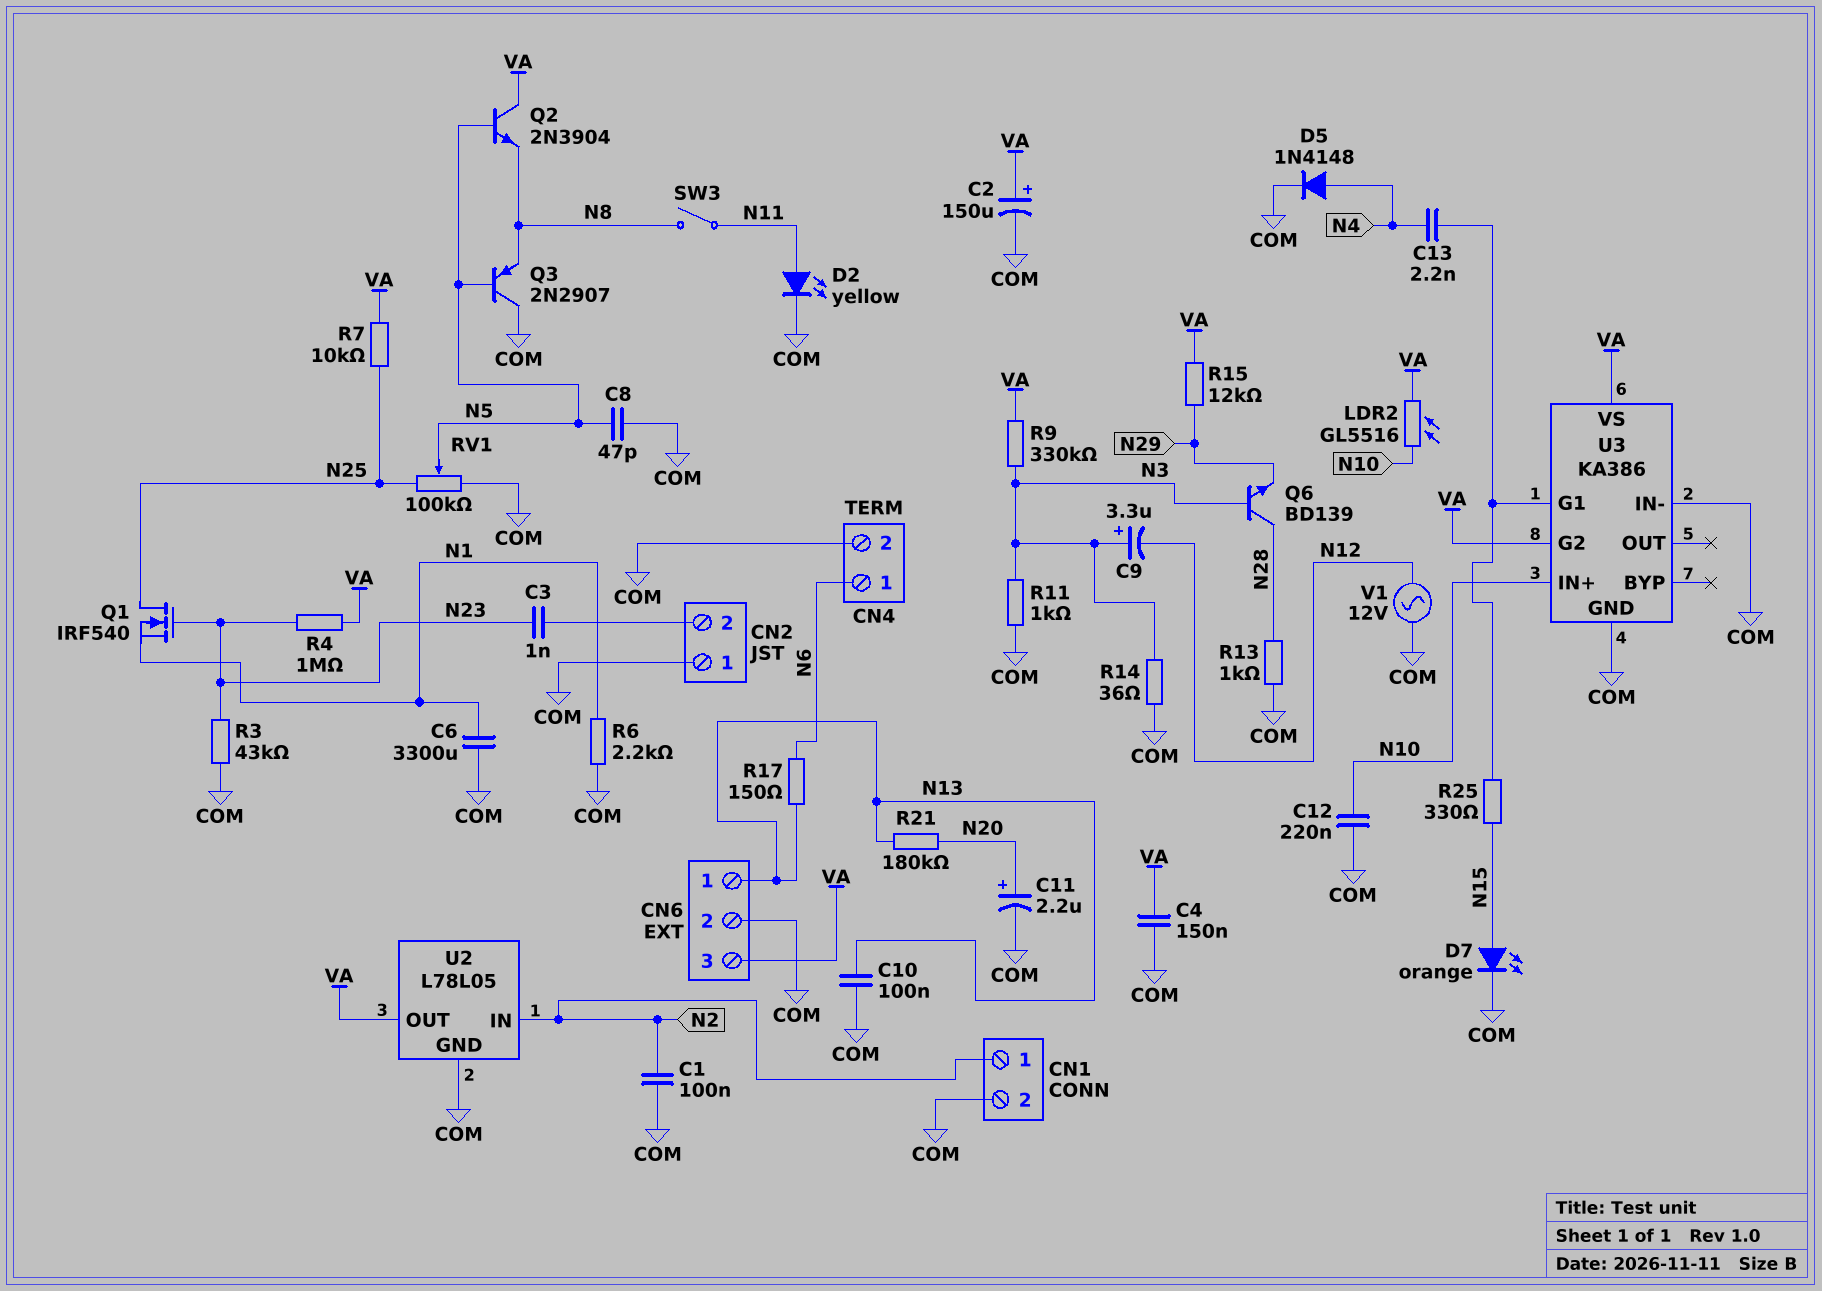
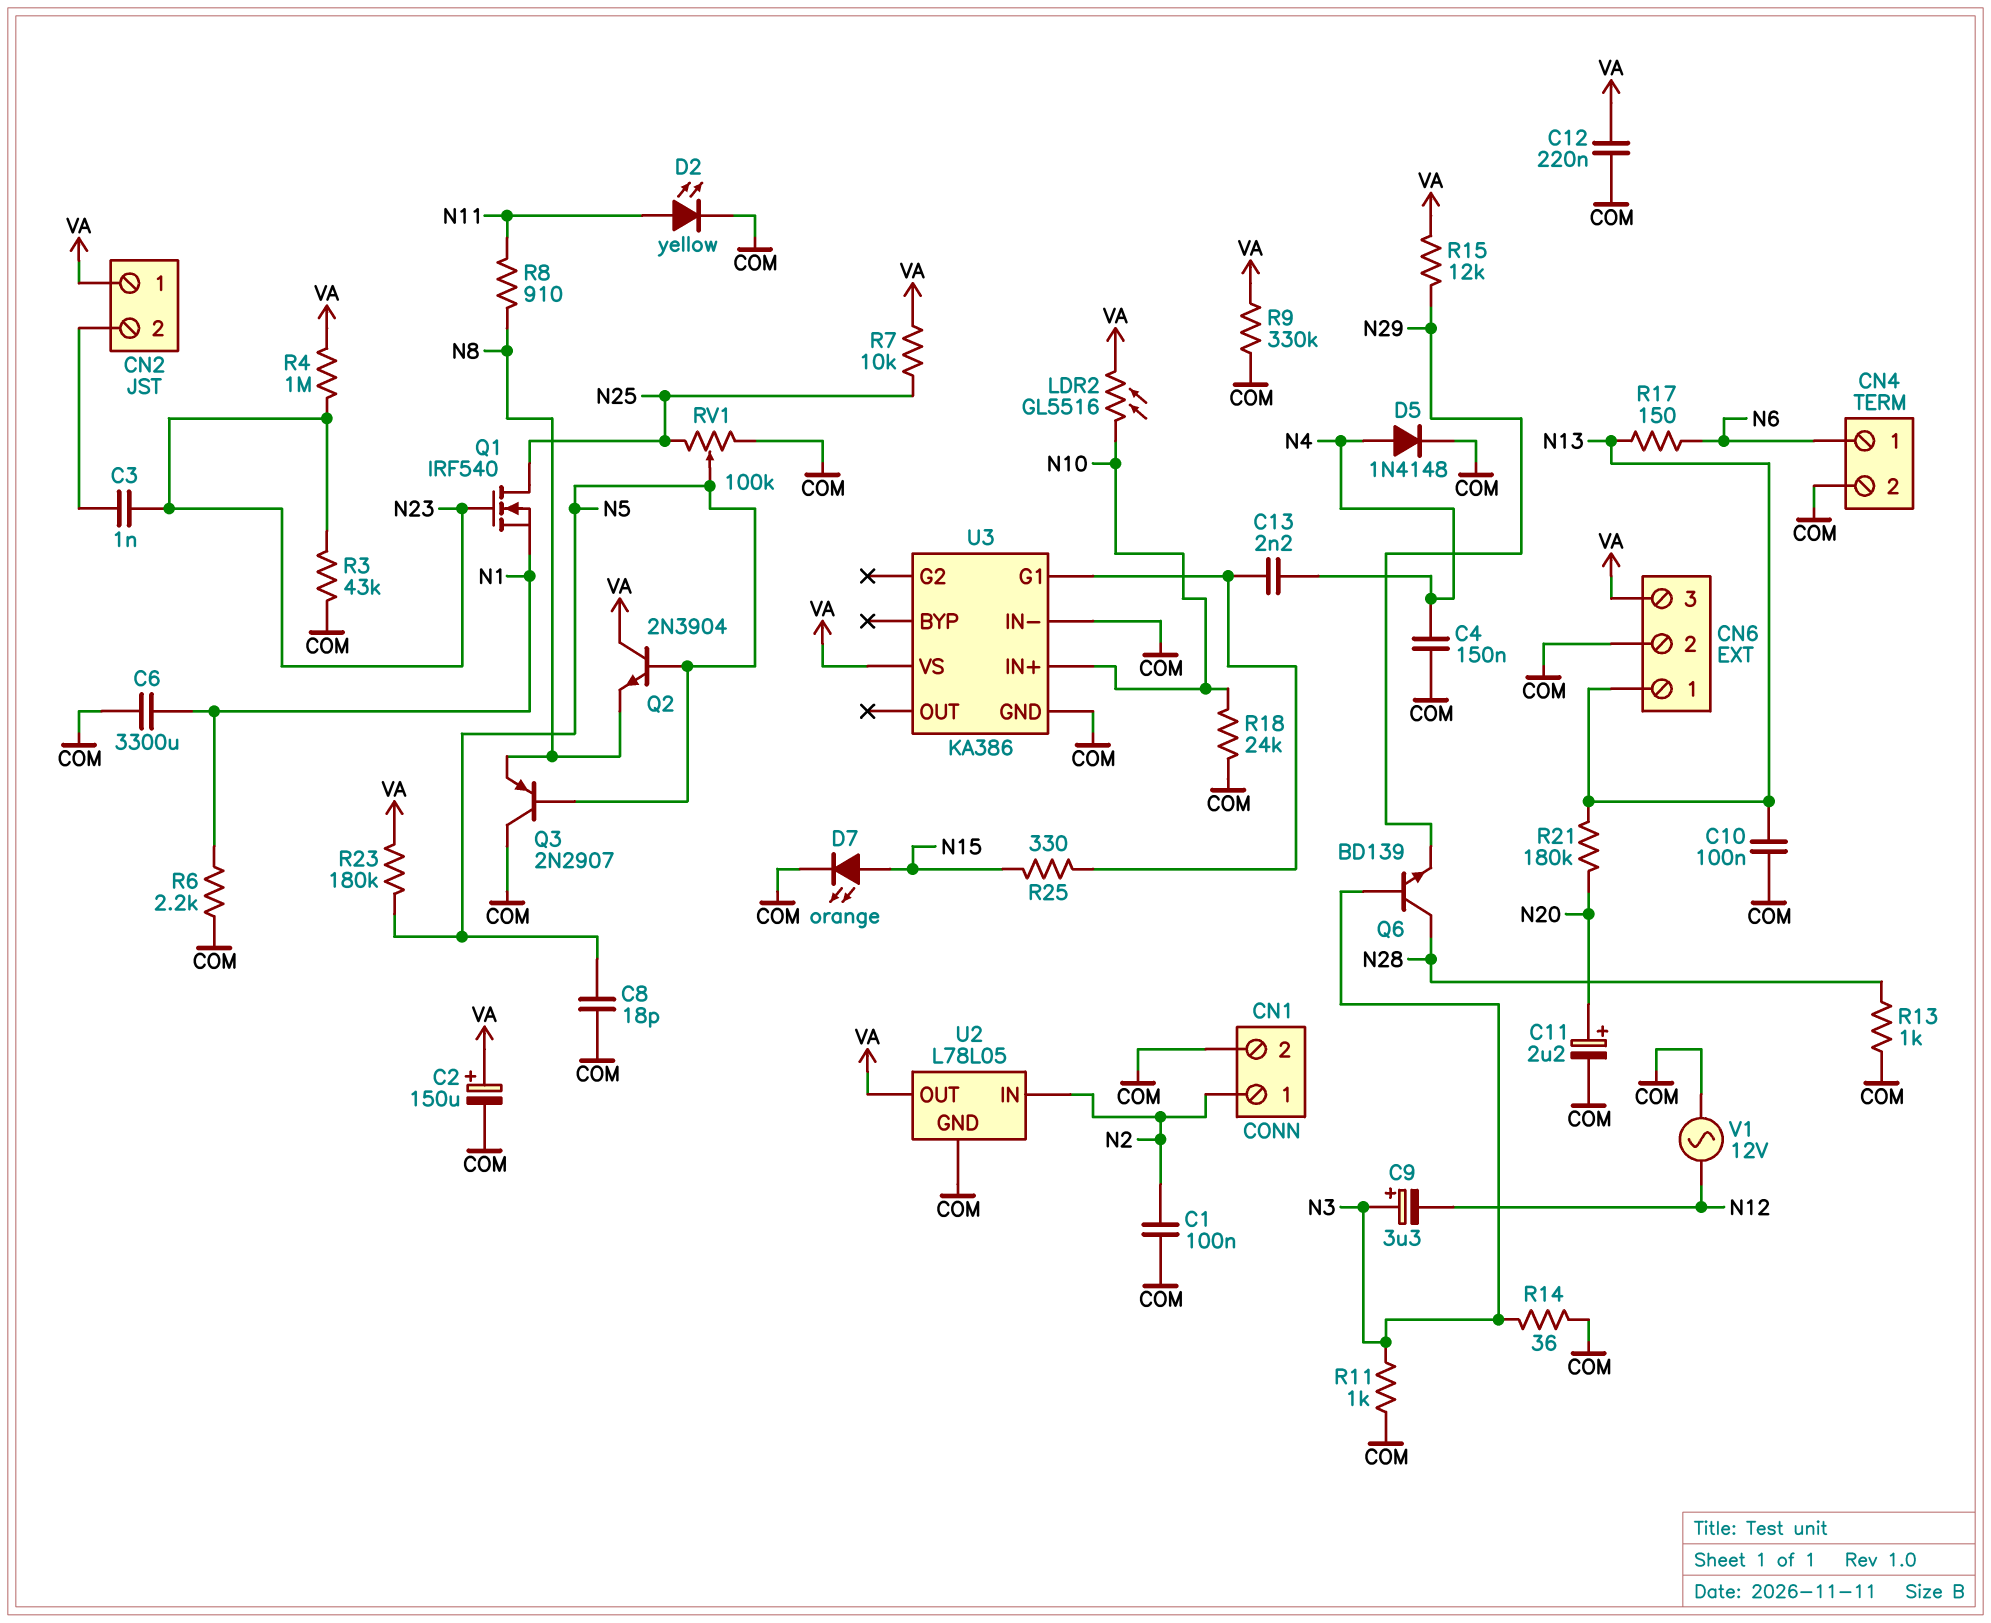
C4: 150nF (COM, VA) -> 150nF (COM, N4)
C8: 47pF (COM, N5) -> 18pF (COM, N5)
C12: 220nF (COM, N10) -> 220nF (COM, VA)
CN2 pin 1: COM -> VA
R8: none -> 910 (N8, N11)
R9: 330k (N3, VA) -> 330k (COM, VA)
R18: none -> 24k (COM, N10)
R23: none -> 180k (N5, VA)
SW3: switch (N8, N11) -> none
U3 pin G2: VA -> none

